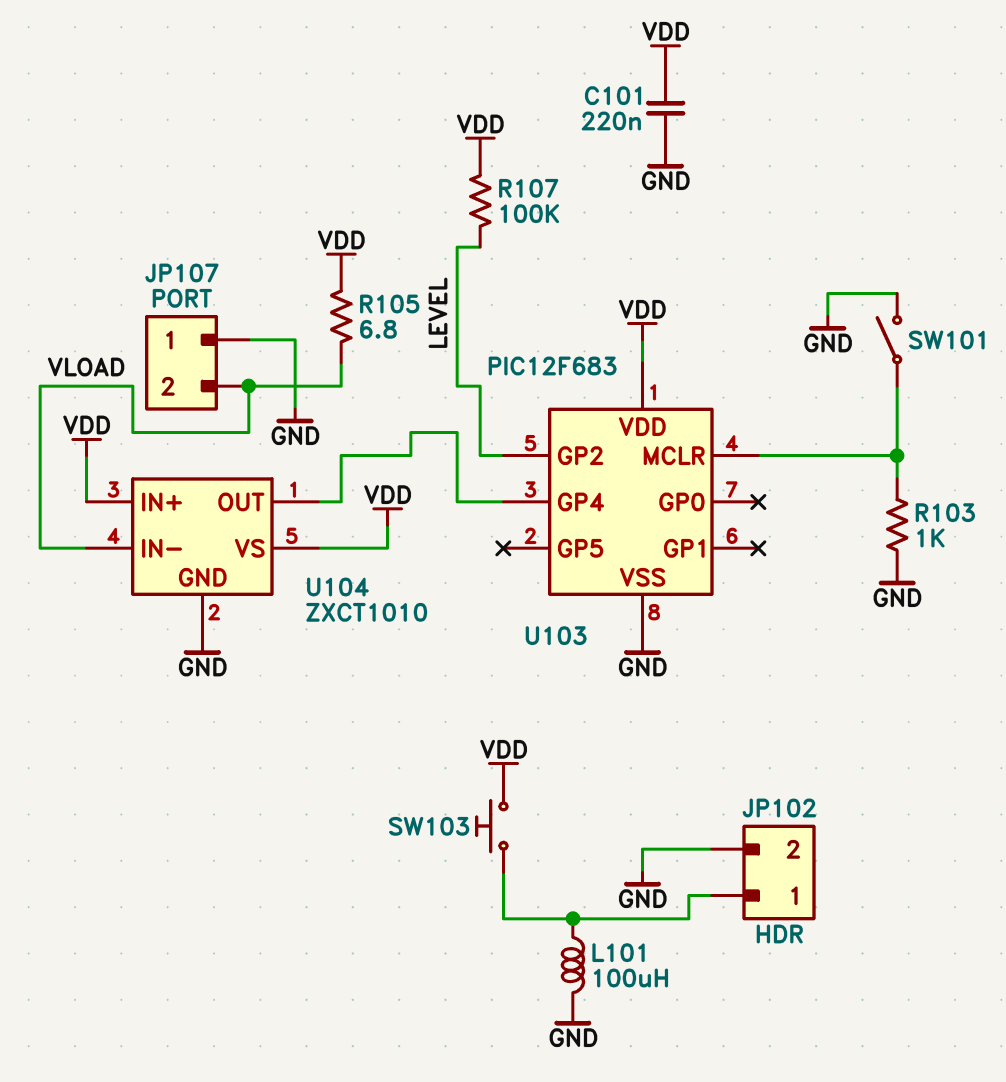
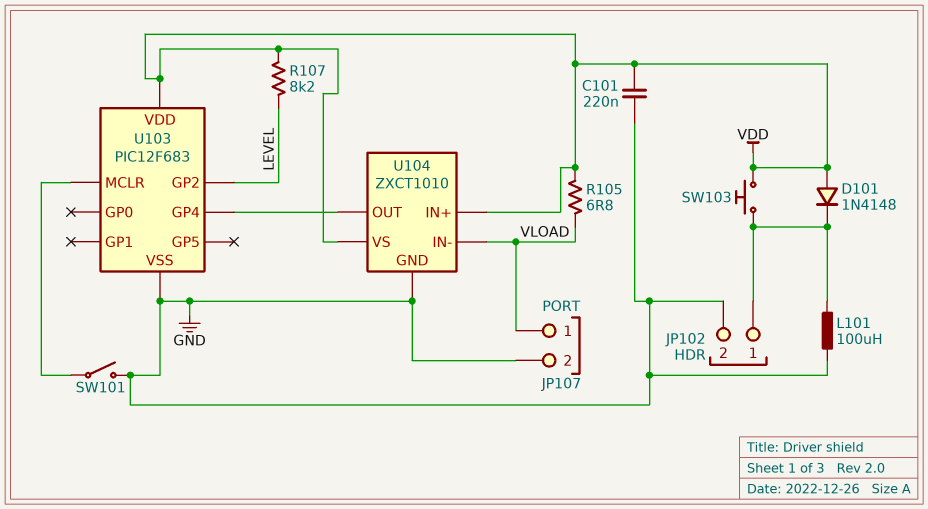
D101: none -> diode 1N4148 (A VDD, K JP102/1)
JP107 pin 1: GND -> VLOAD
JP107 pin 2: VLOAD -> GND
R103: 1k (GND, U103/MCLR) -> none
R107: 100k (LEVEL, VDD) -> 8.2k (LEVEL, VDD)

